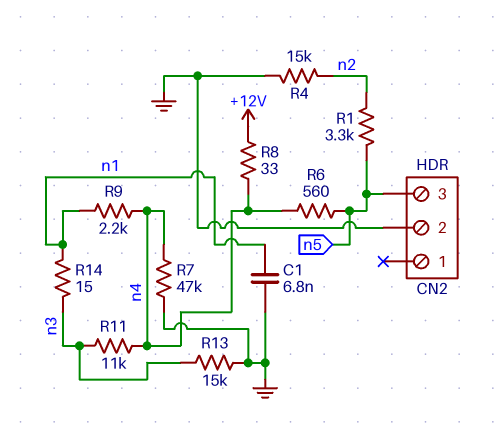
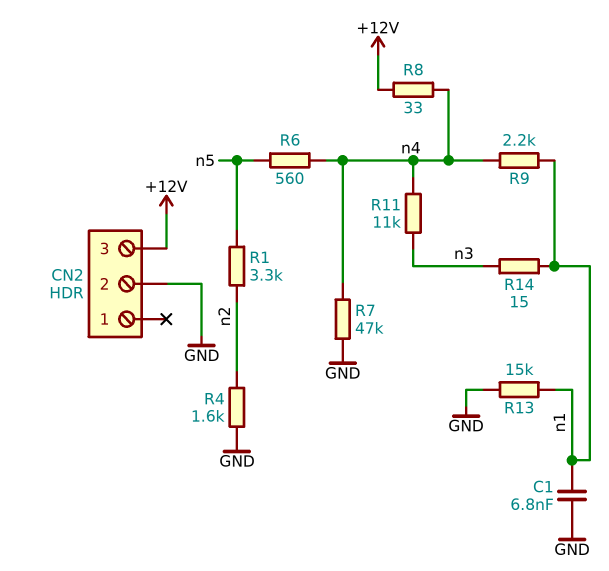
CN2 pin 3: n5 -> +12V
R4: 15k (GND, n2) -> 1.6k (GND, n2)
R13: 15k (GND, n3) -> 15k (GND, n1)

